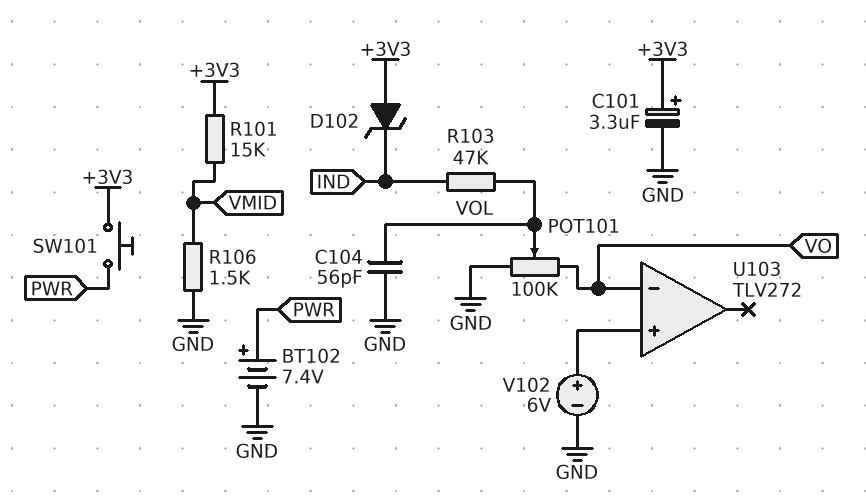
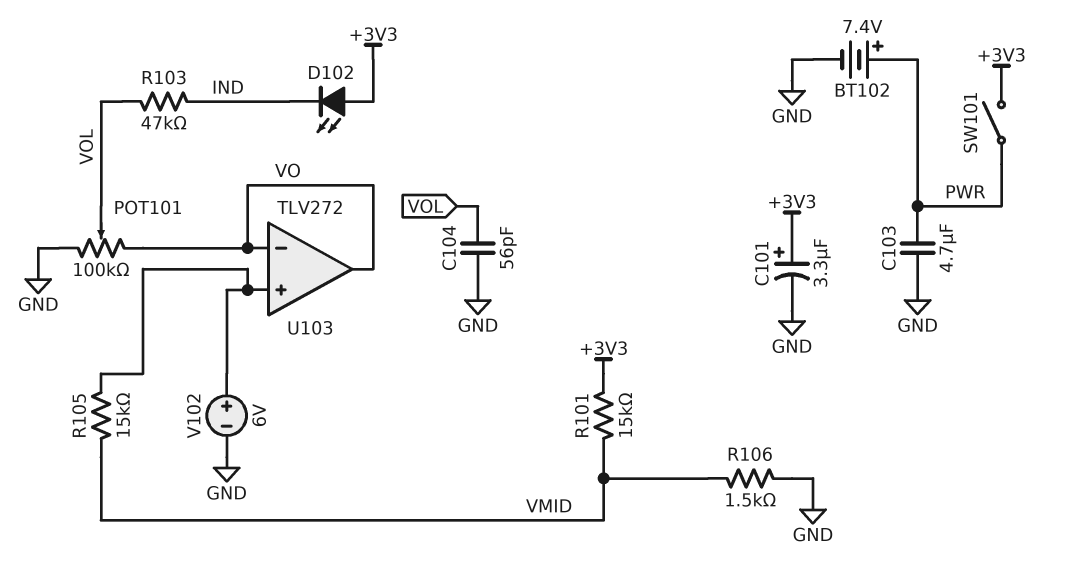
C103: none -> 4.7uF (GND, PWR)
D102: zener (A +3V3, K IND) -> LED (A +3V3, K IND)
R105: none -> 15k (U103/in+, VMID)
SW101: button (+3V3, PWR) -> switch (+3V3, PWR)
U103 pin out: none -> VO

